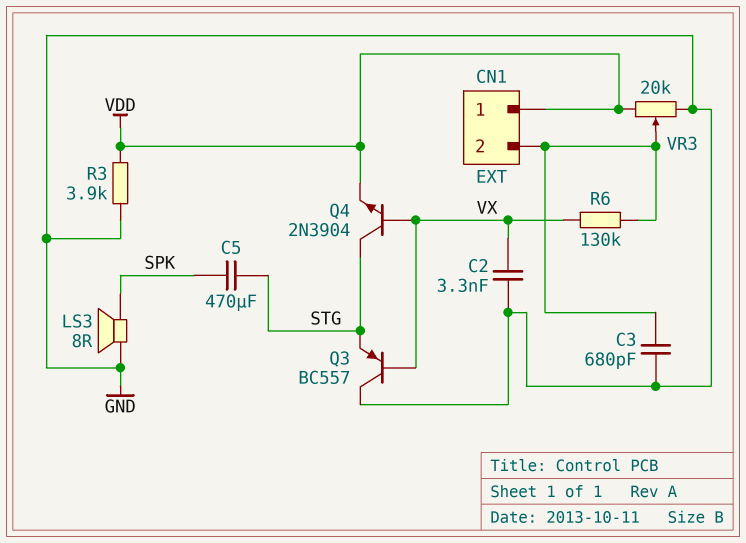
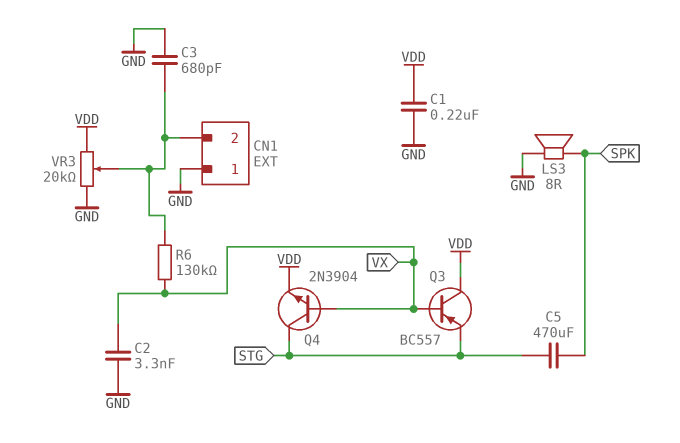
C1: none -> 220nF (GND, VDD)
CN1 pin 1: VDD -> GND
Q3: PNP BC557 (B VX, C GND, E STG) -> PNP BC557 (B VX, C VDD, E STG)
R3: 3.9k (GND, VDD) -> none

